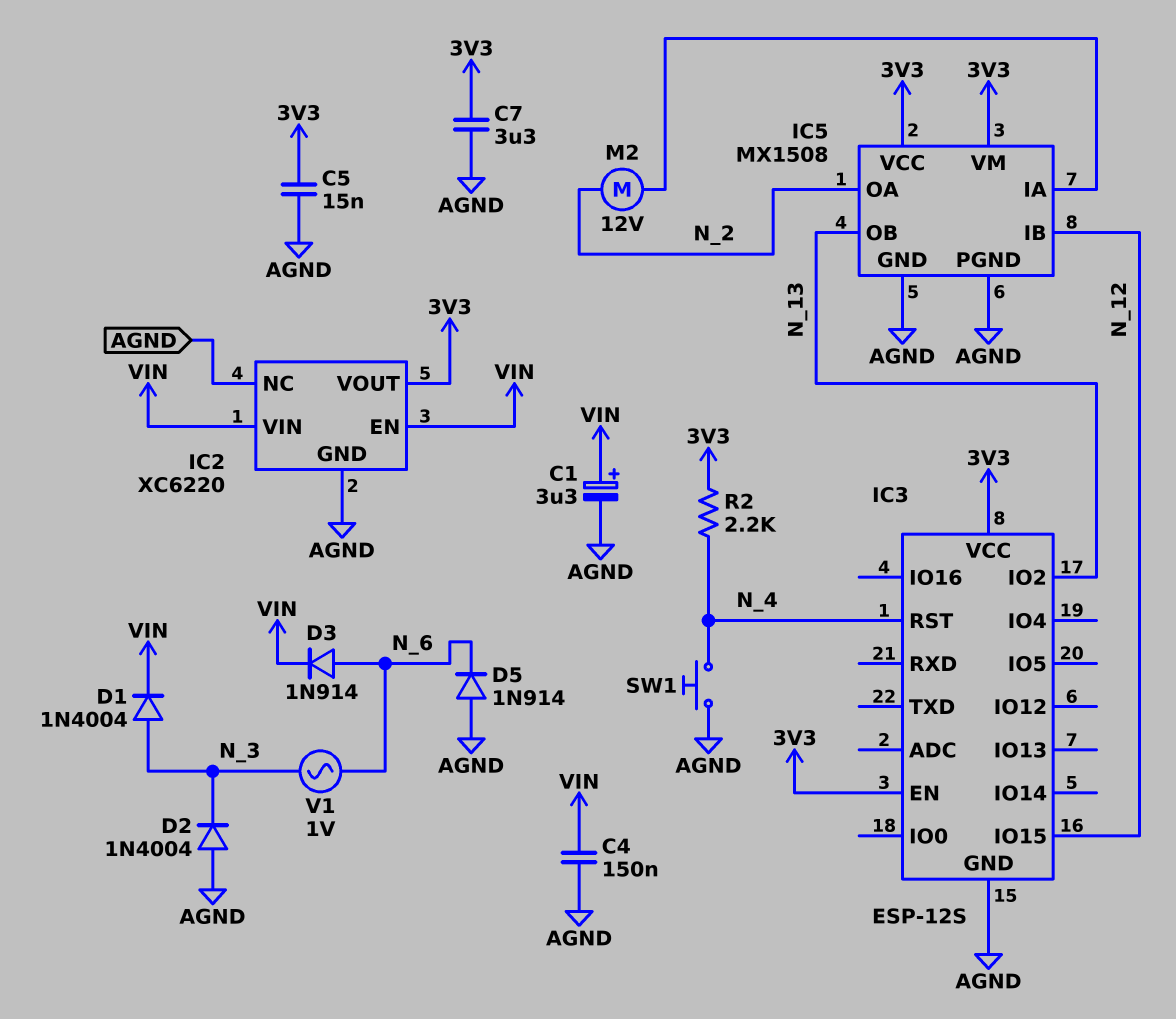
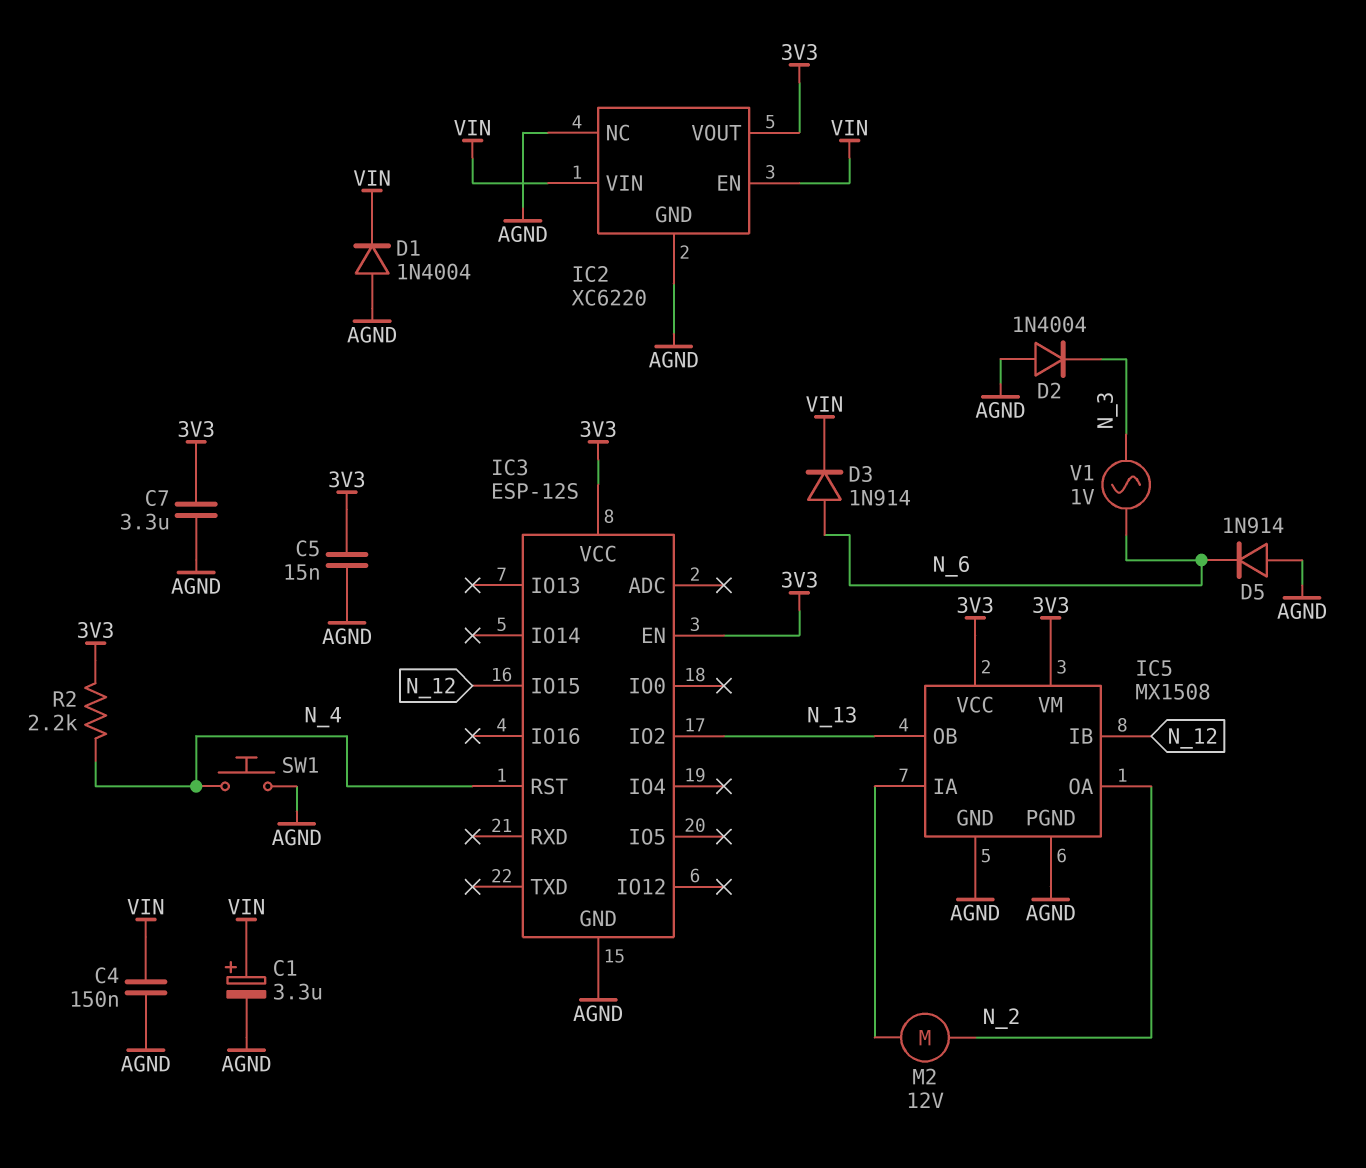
D1: diode 1N4004 (A N_3, K VIN) -> diode 1N4004 (A AGND, K VIN)

